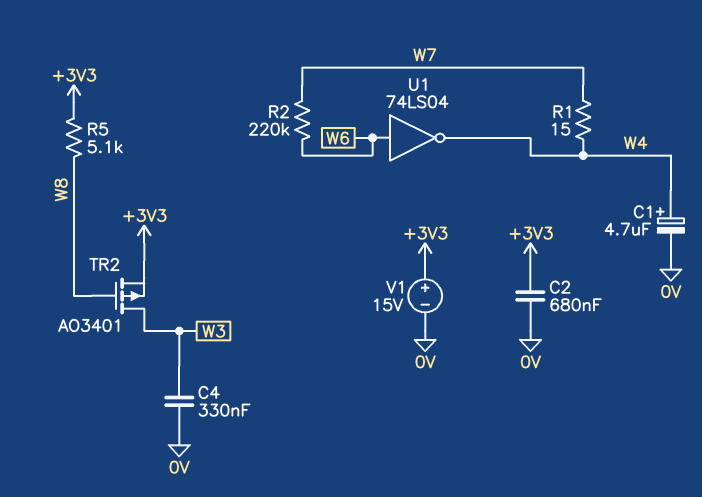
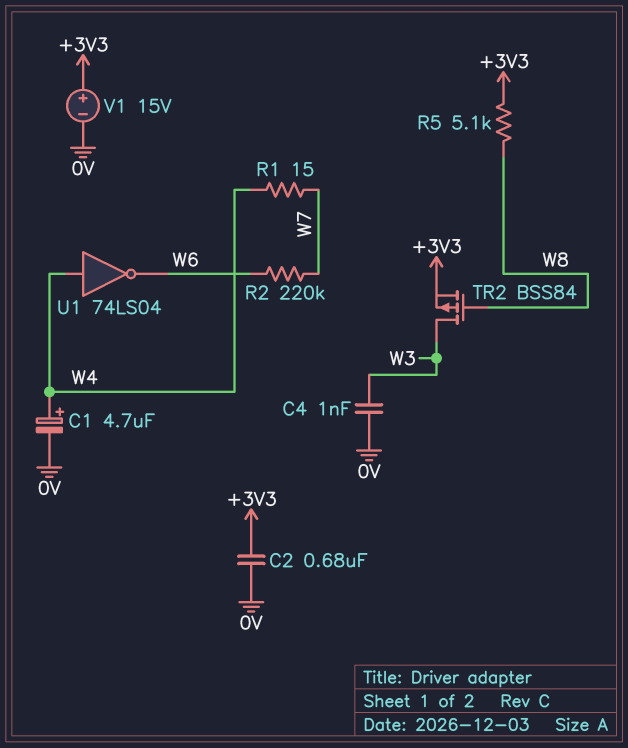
C4: 330nF (0V, W3) -> 1nF (0V, W3)
TR2: PMOS AO3401 (G W8, D W3, S +3V3) -> PMOS BSS84 (G W8, D W3, S +3V3)
U1: NOT 74LS04 (in W6, out W4) -> NOT 74LS04 (in W4, out W6)

